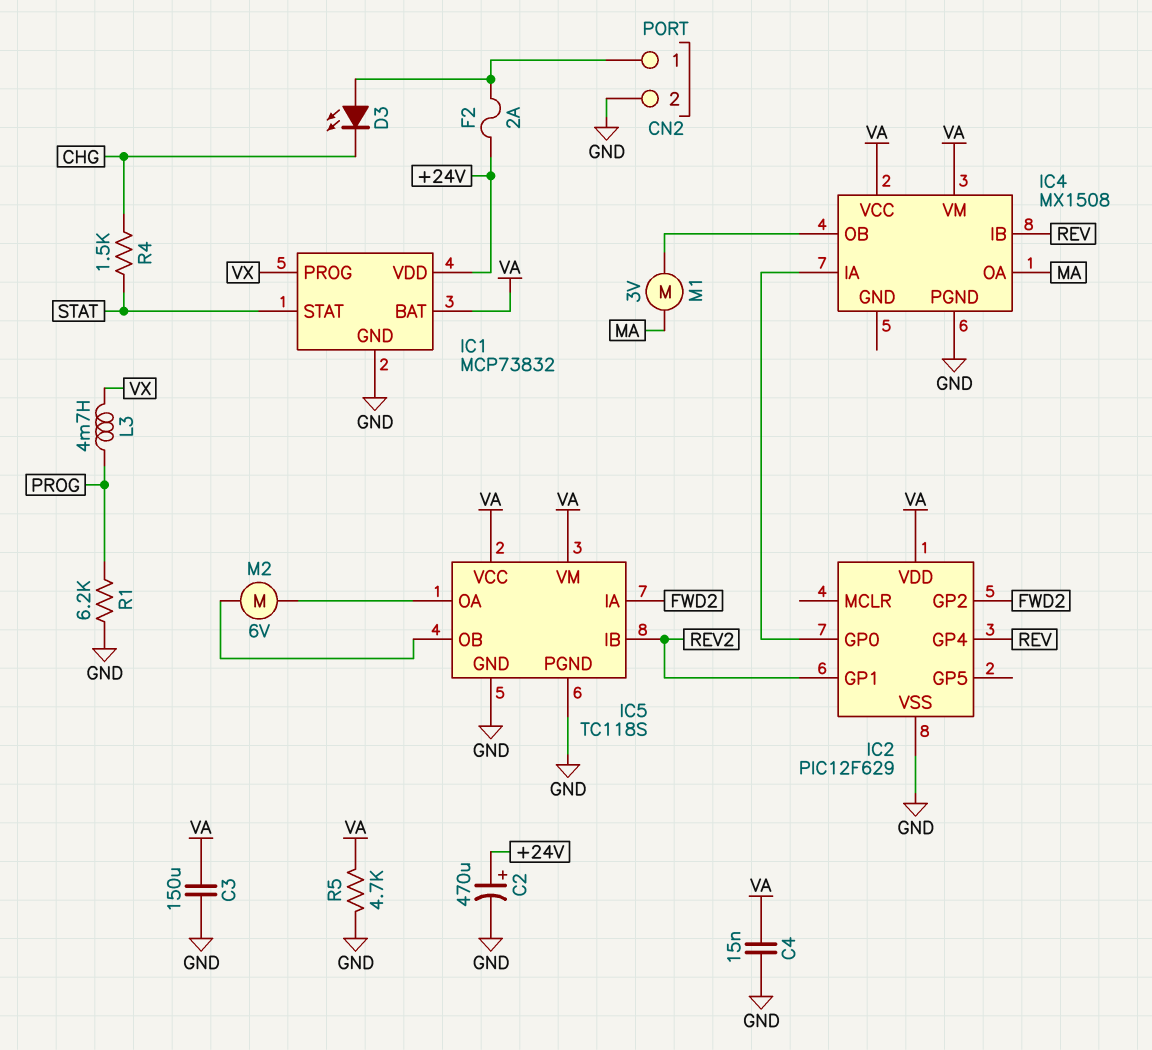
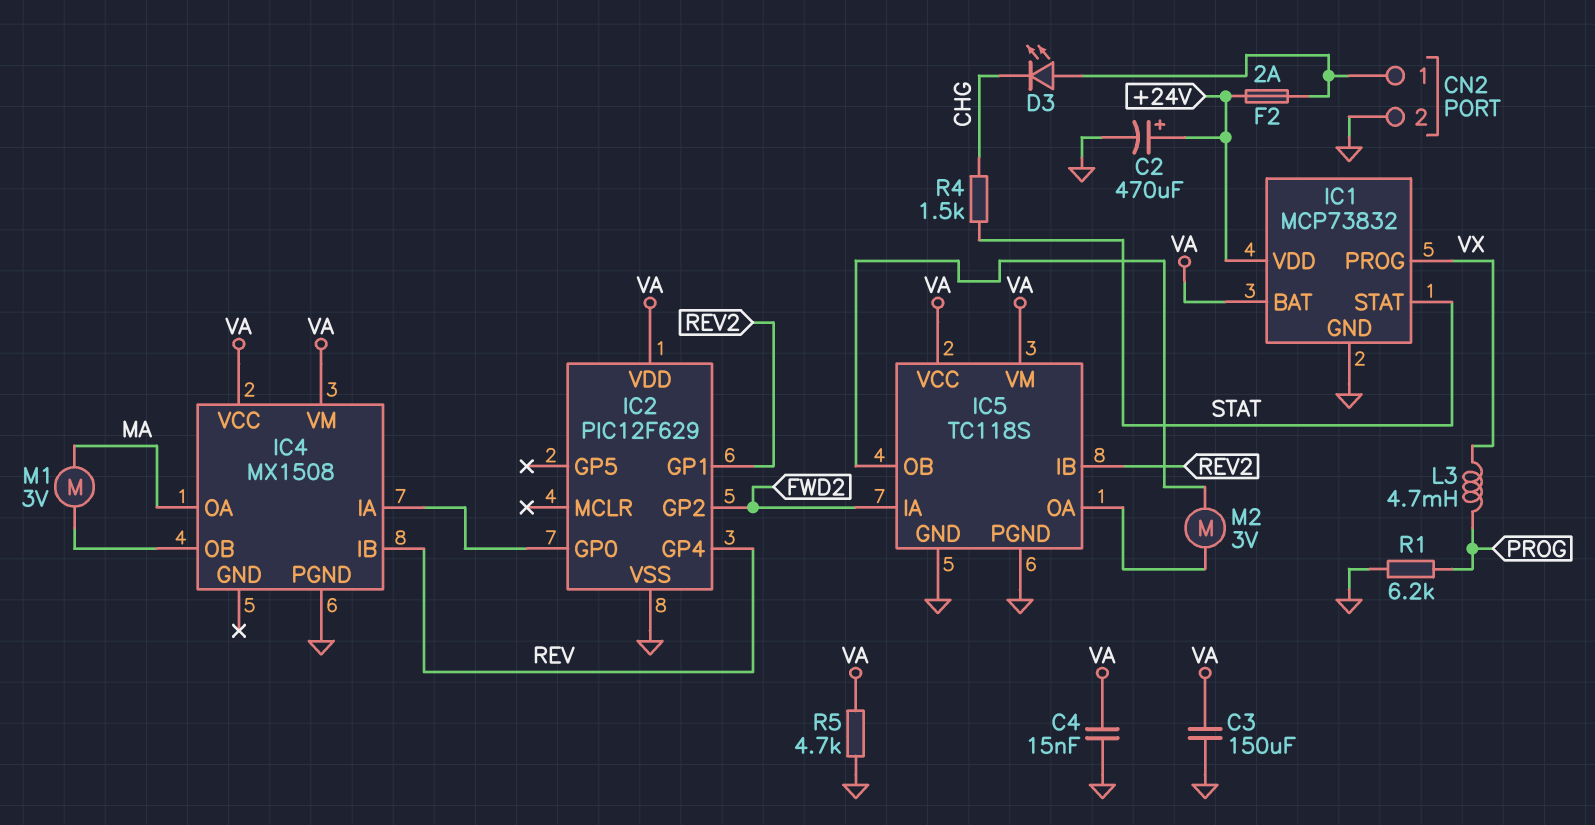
M2: motor 6V (IC5/OA, IC5/OB) -> motor 3V (IC5/OA, IC5/OB)

